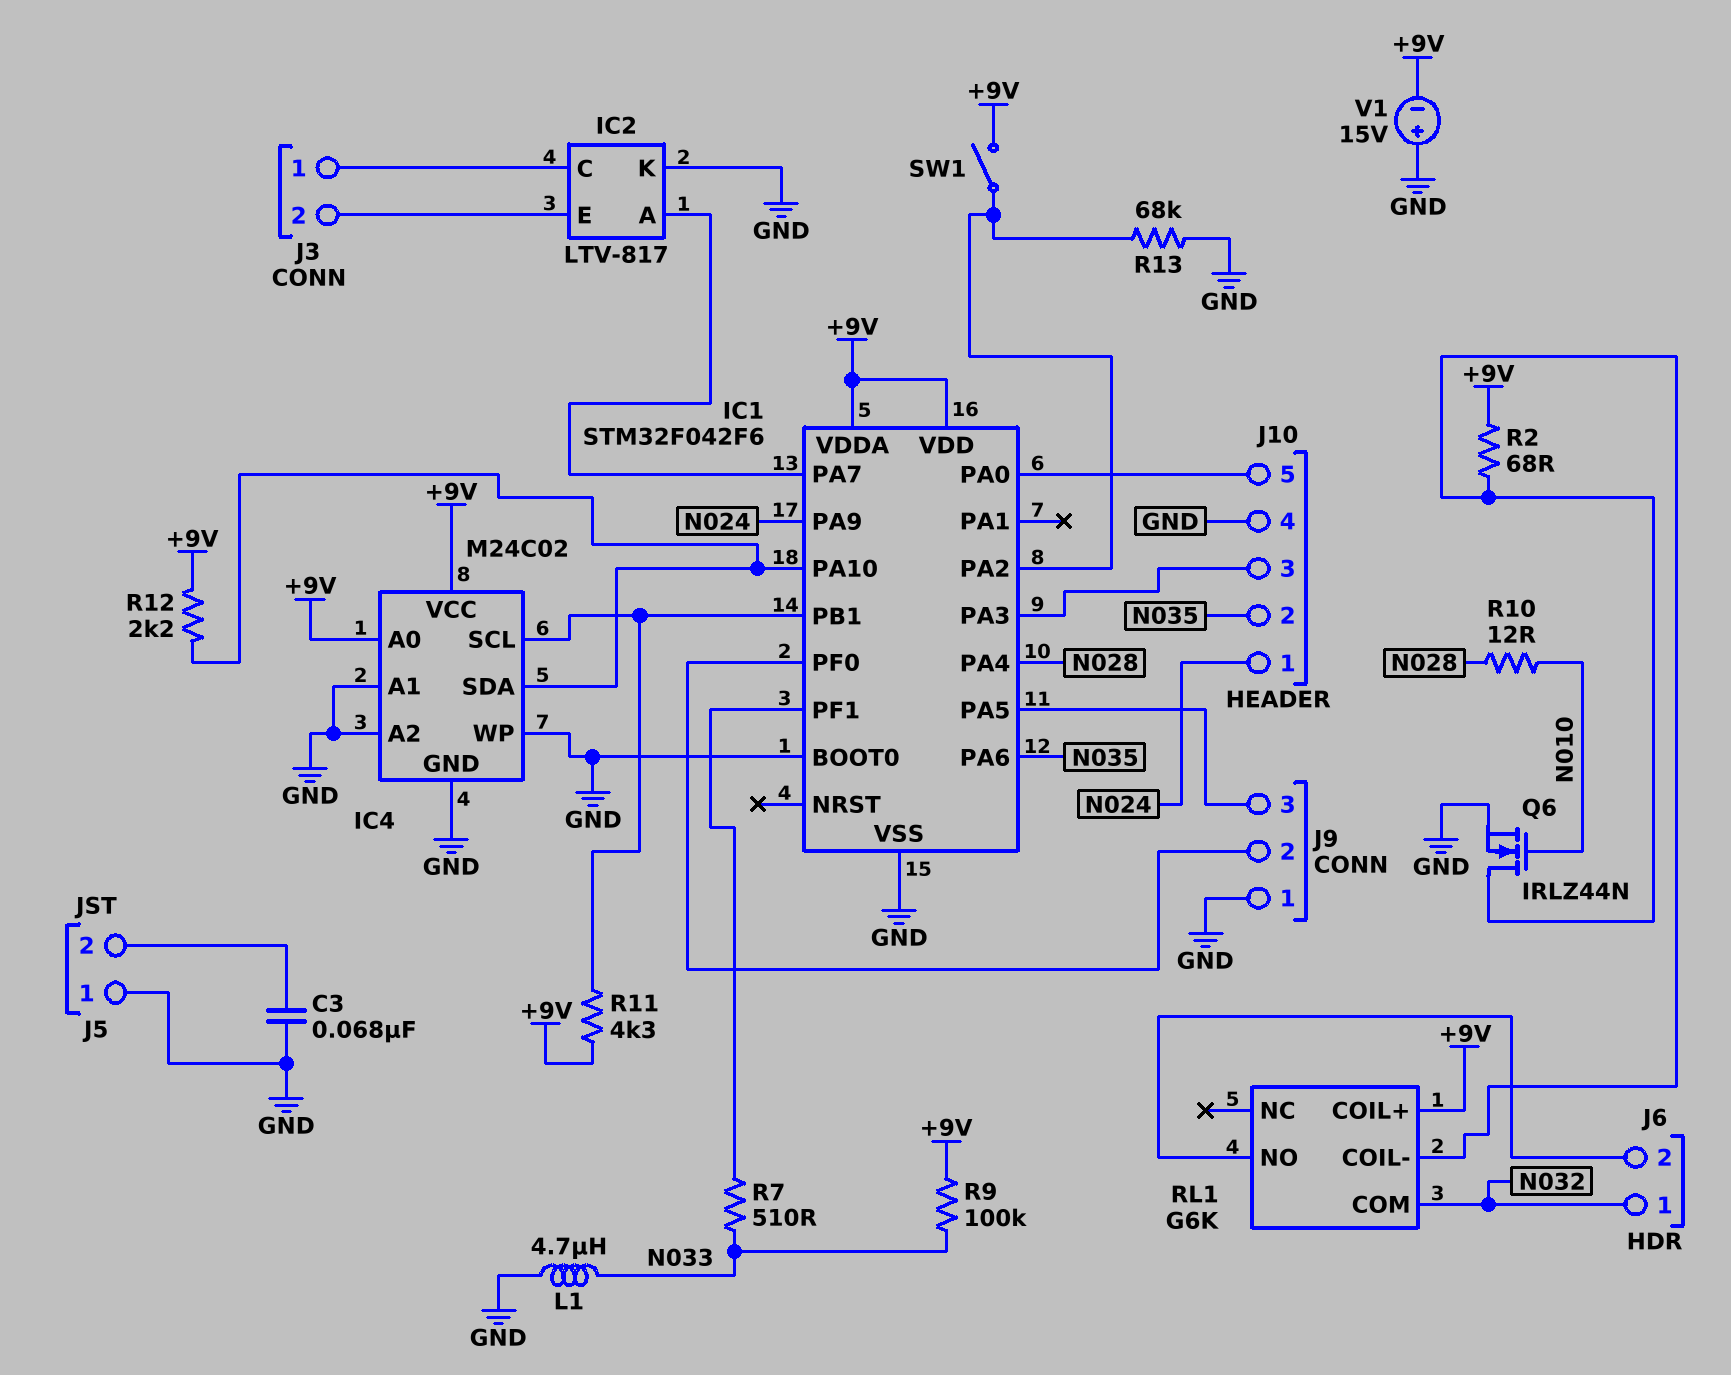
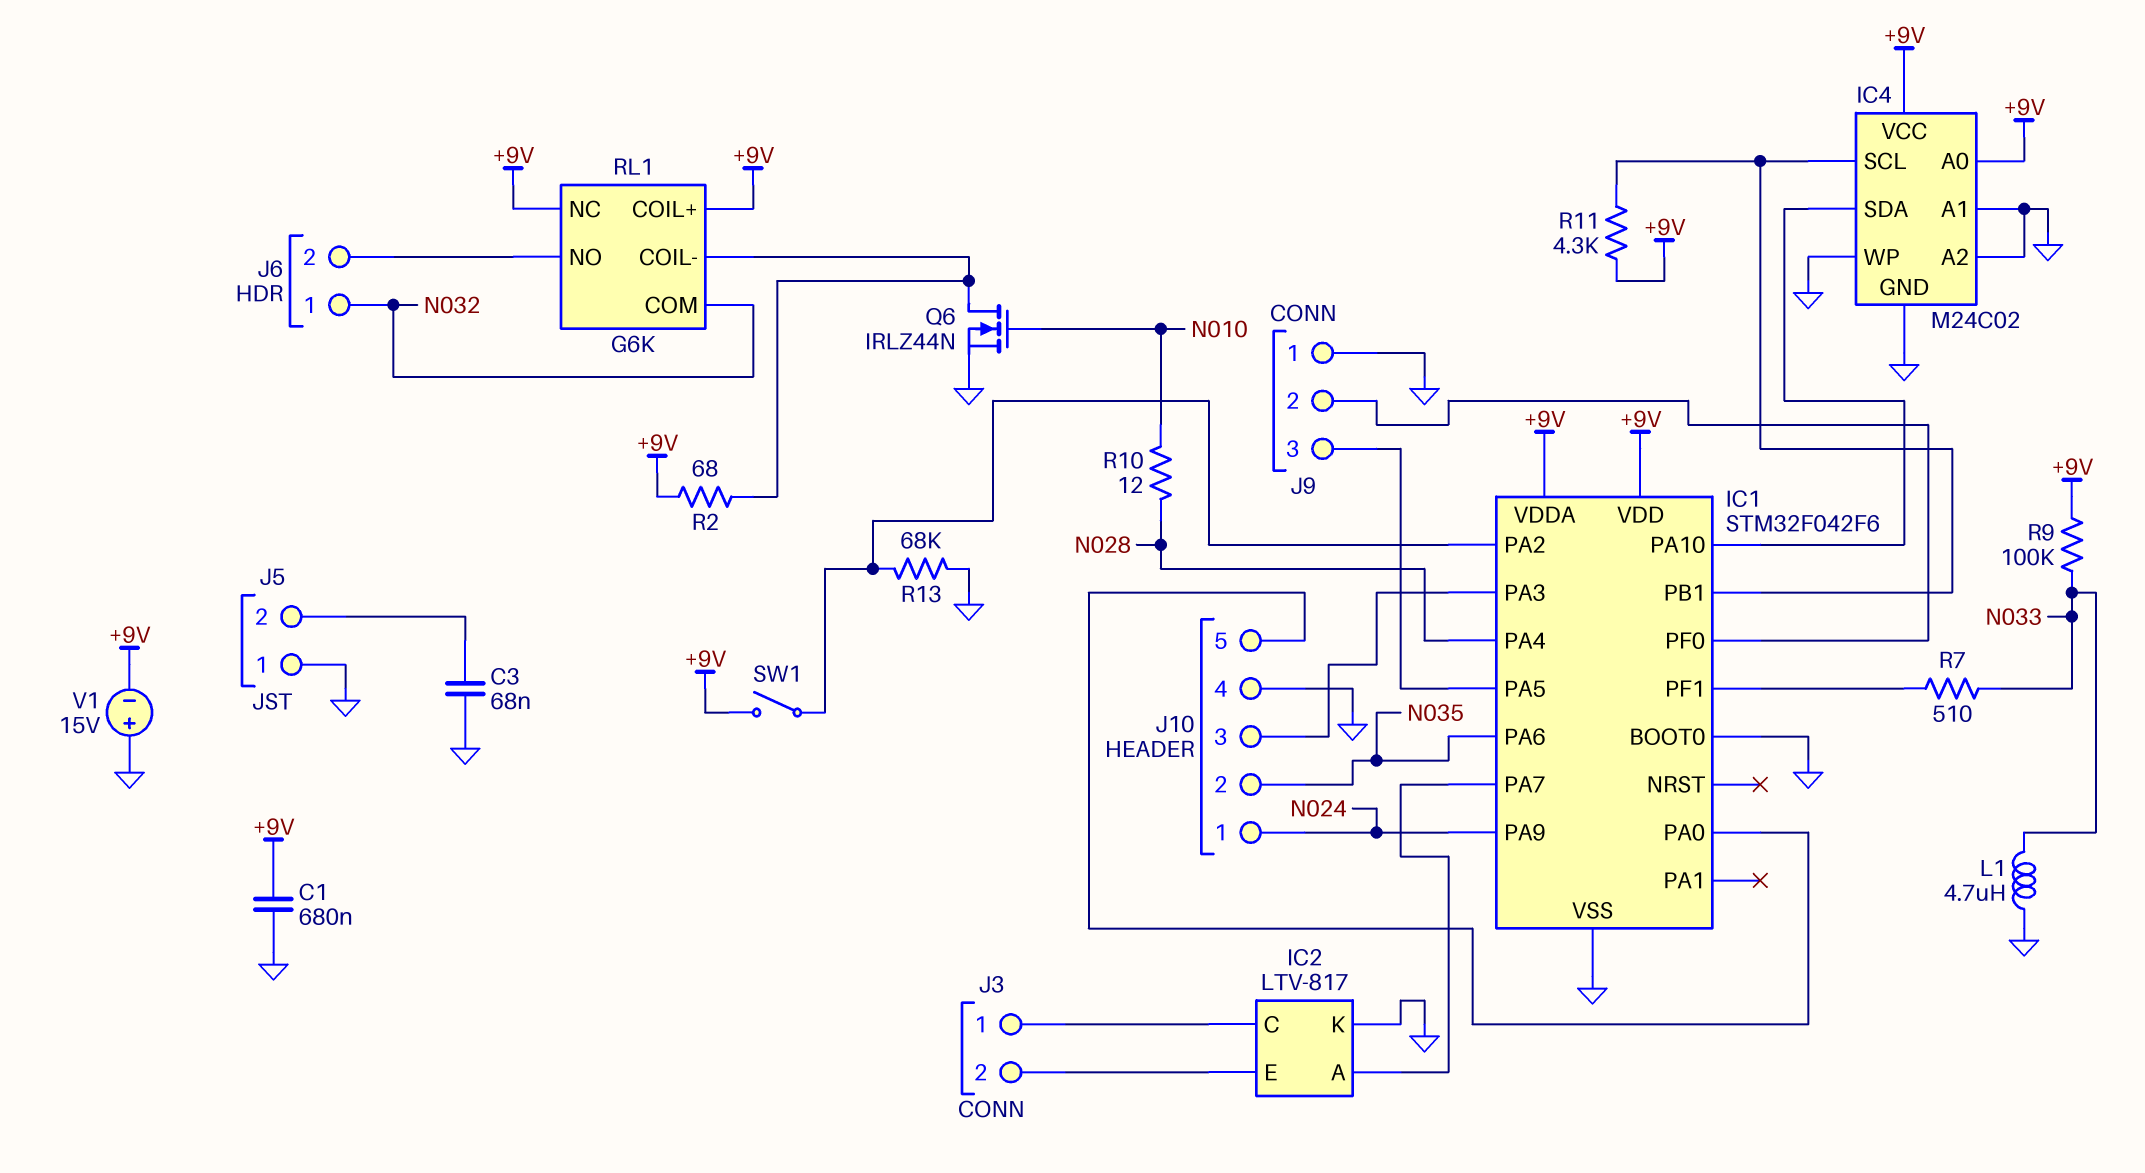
C1: none -> 680nF (+9V, GND)
R12: 2.2k (+9V, IC1/PA10) -> none
RL1 pin NC: none -> +9V

